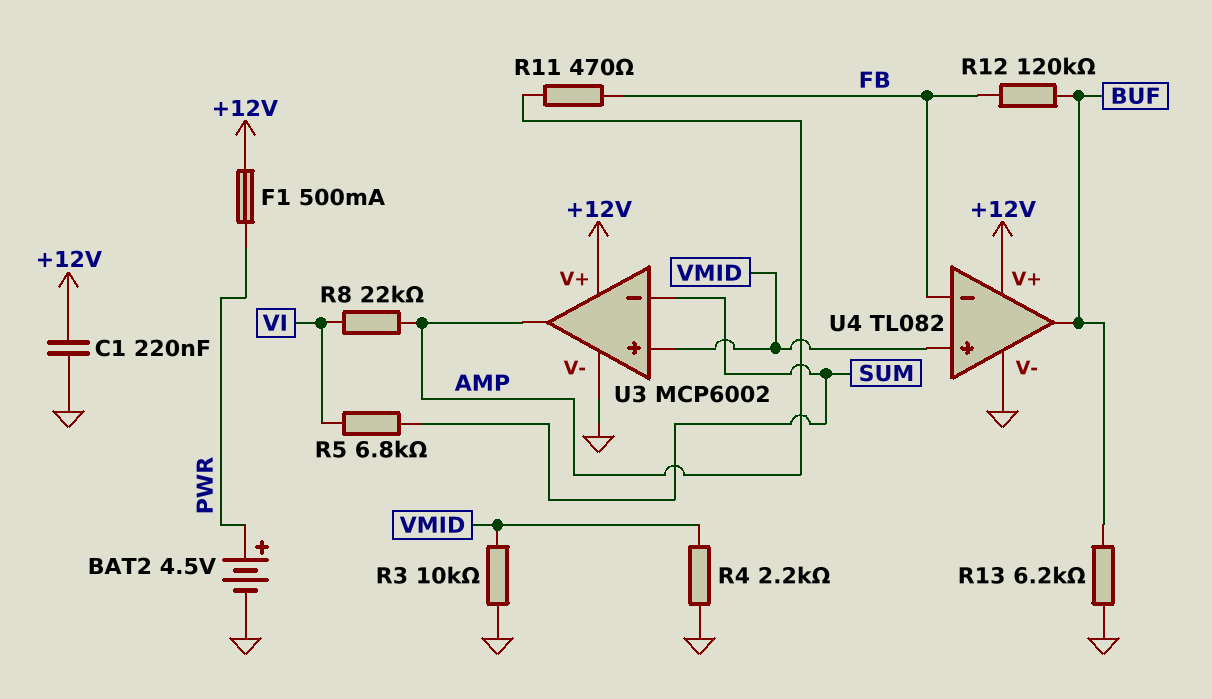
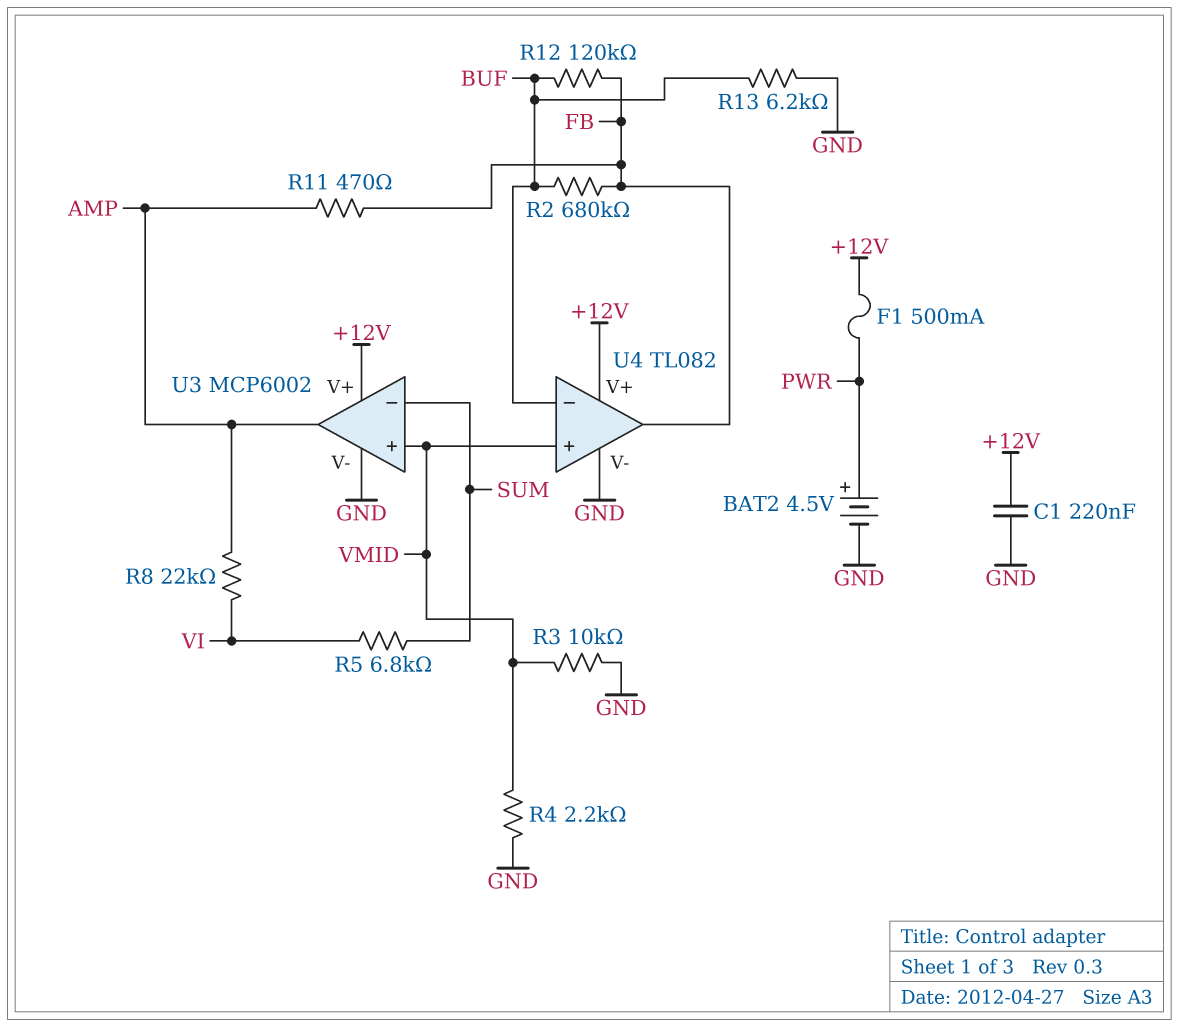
R2: none -> 680k (BUF, FB)
U4 pin in-: FB -> BUF
U4 pin out: BUF -> FB

